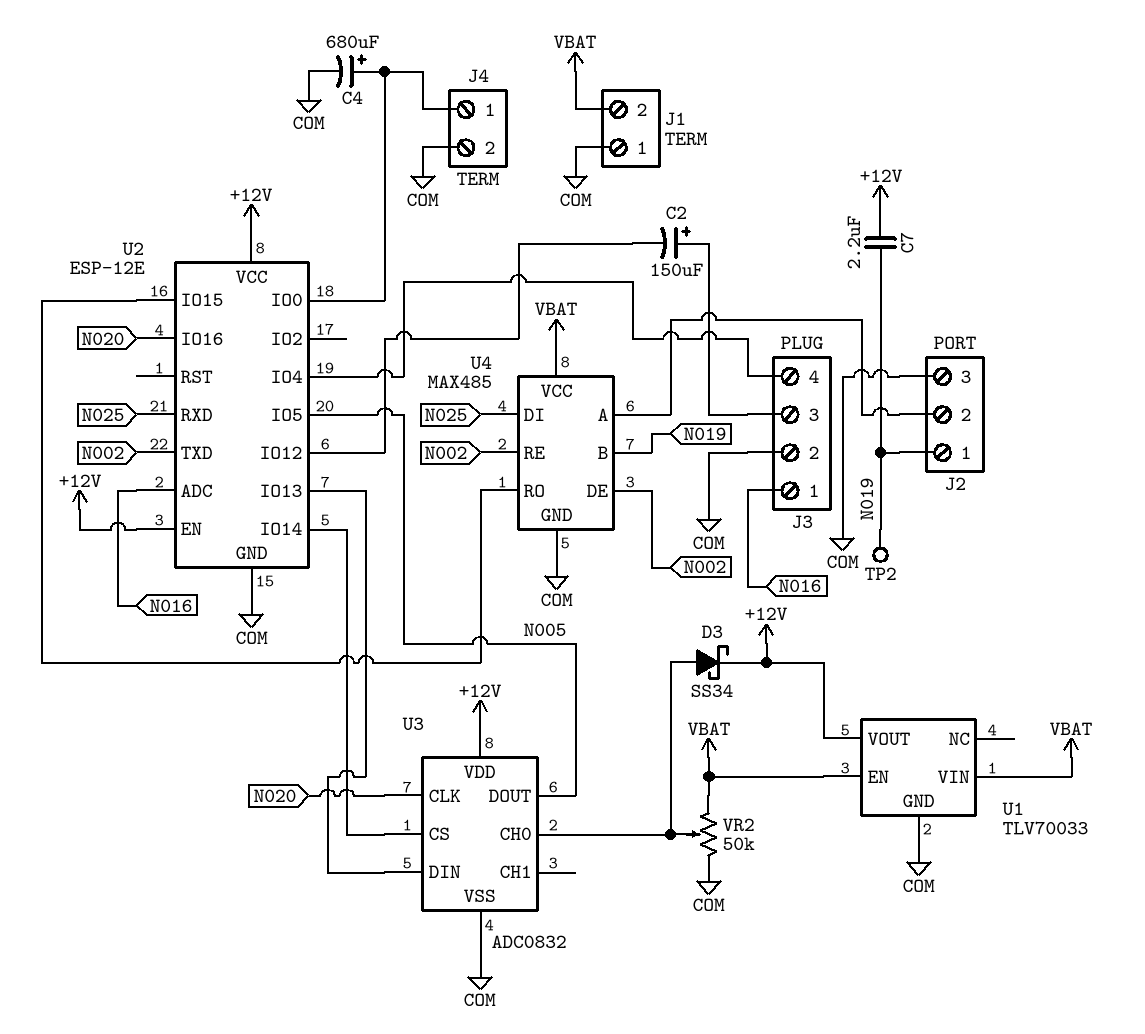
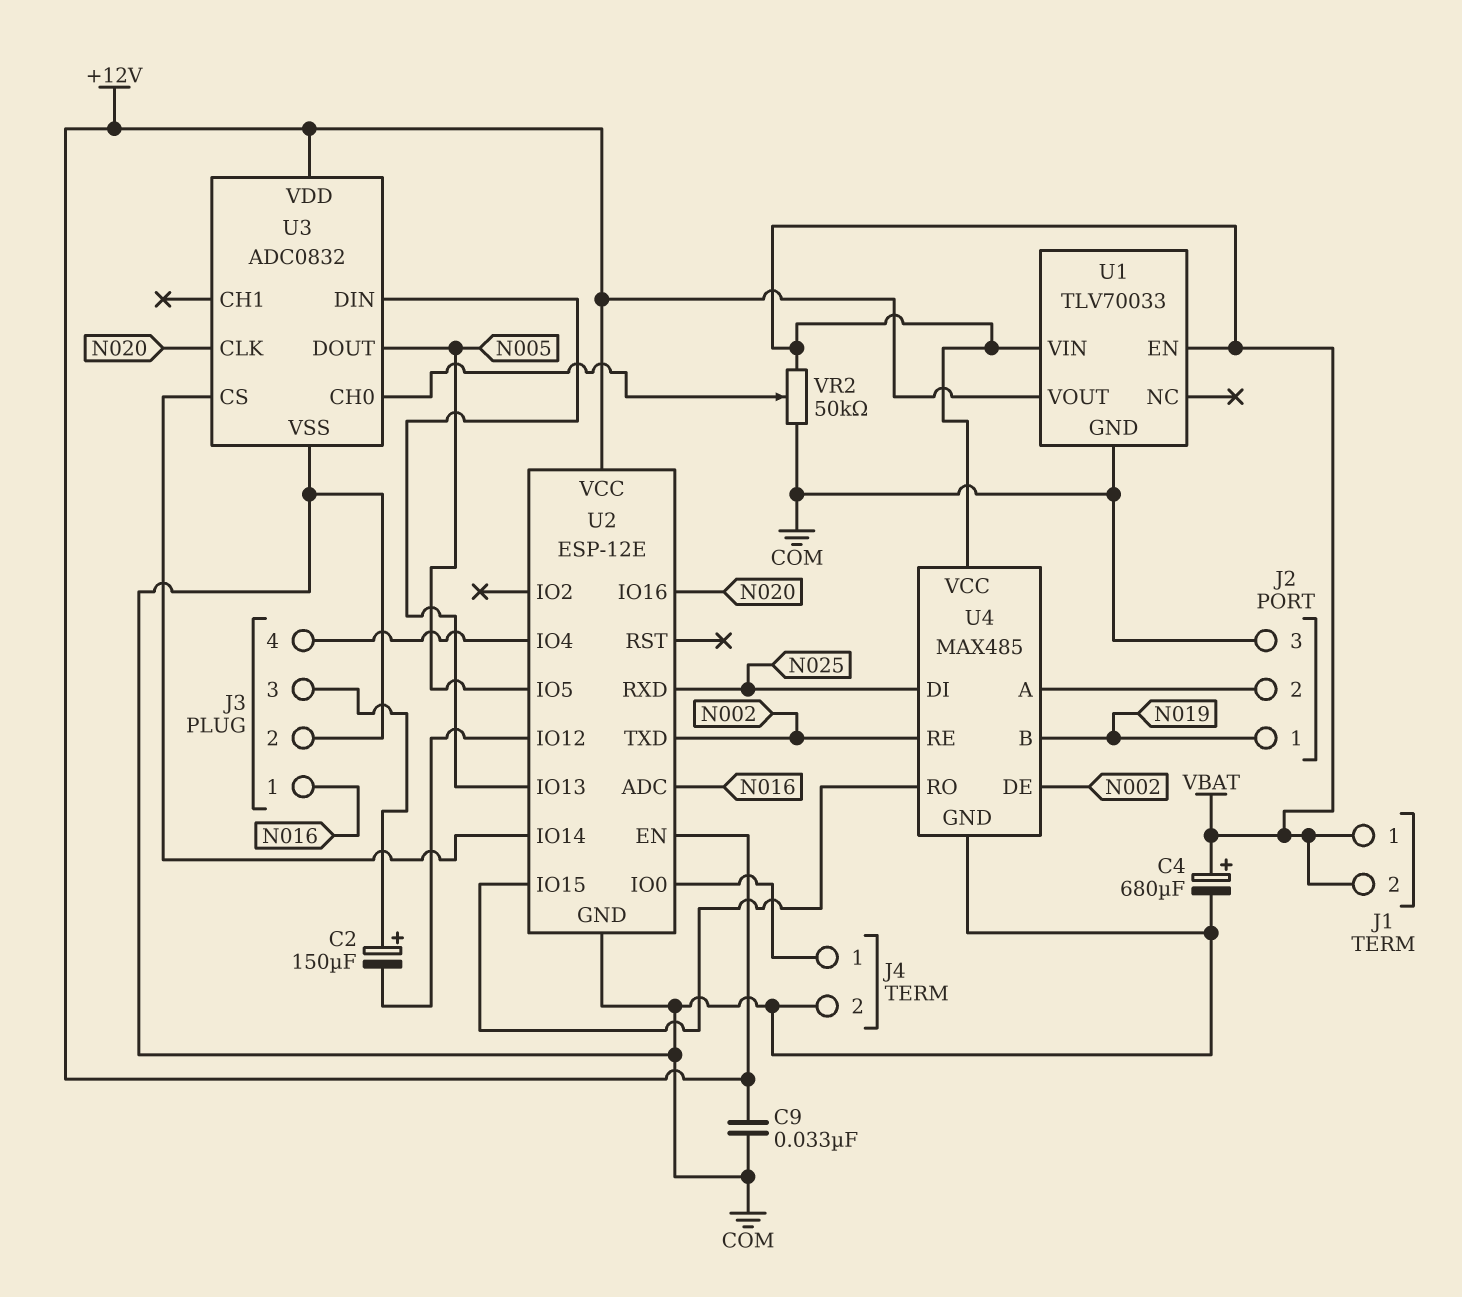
C4: 680uF (plus J4/1, minus COM) -> 680uF (plus VBAT, minus COM)
C7: 2.2uF (+12V, N019) -> none
C9: none -> 33nF (+12V, COM)
D3: schottky SS34 (A U3/CH0, K +12V) -> none
J1 pin 1: COM -> VBAT
TP2: test point (N019) -> none

